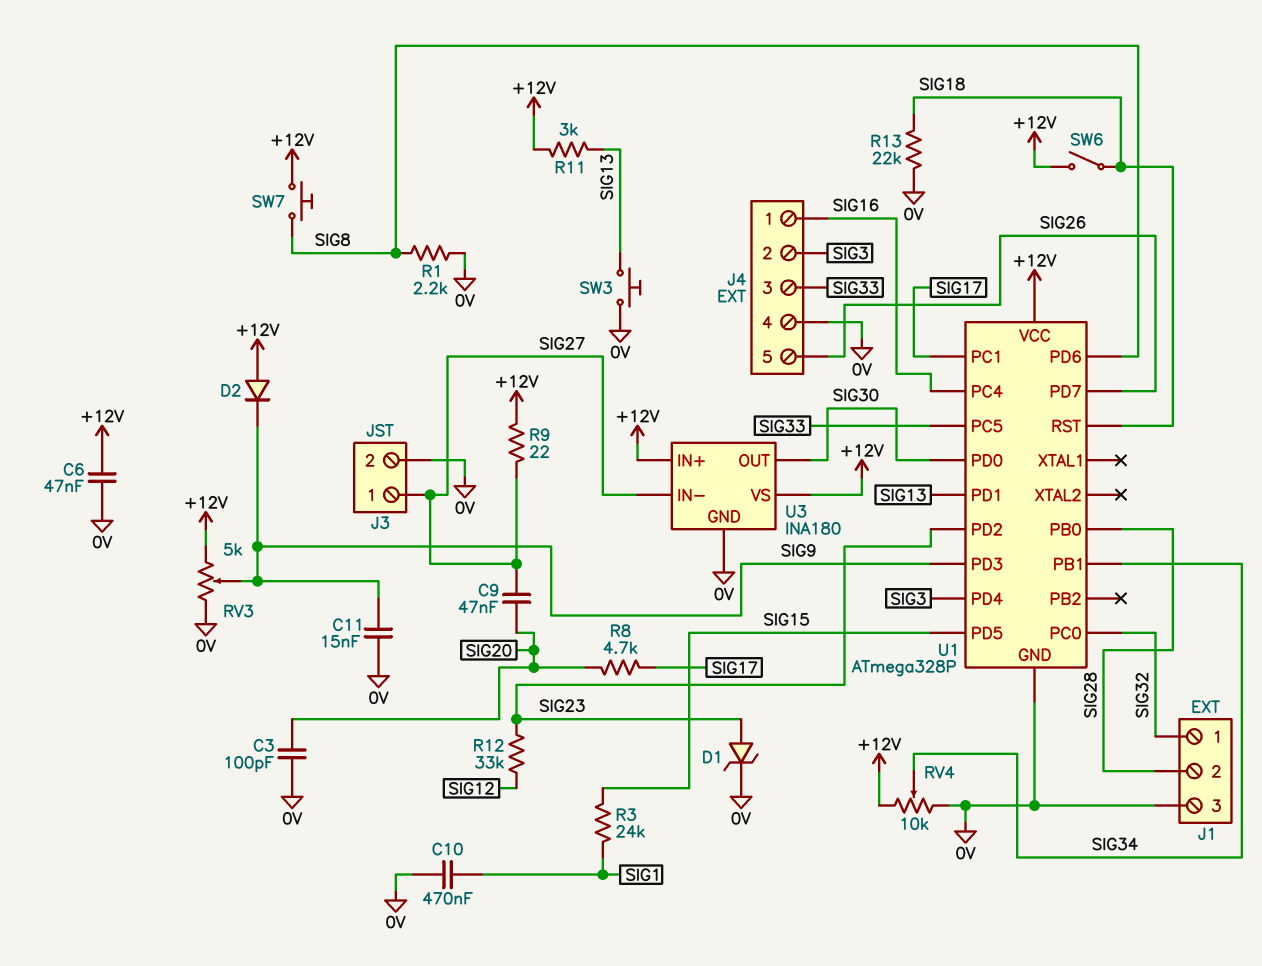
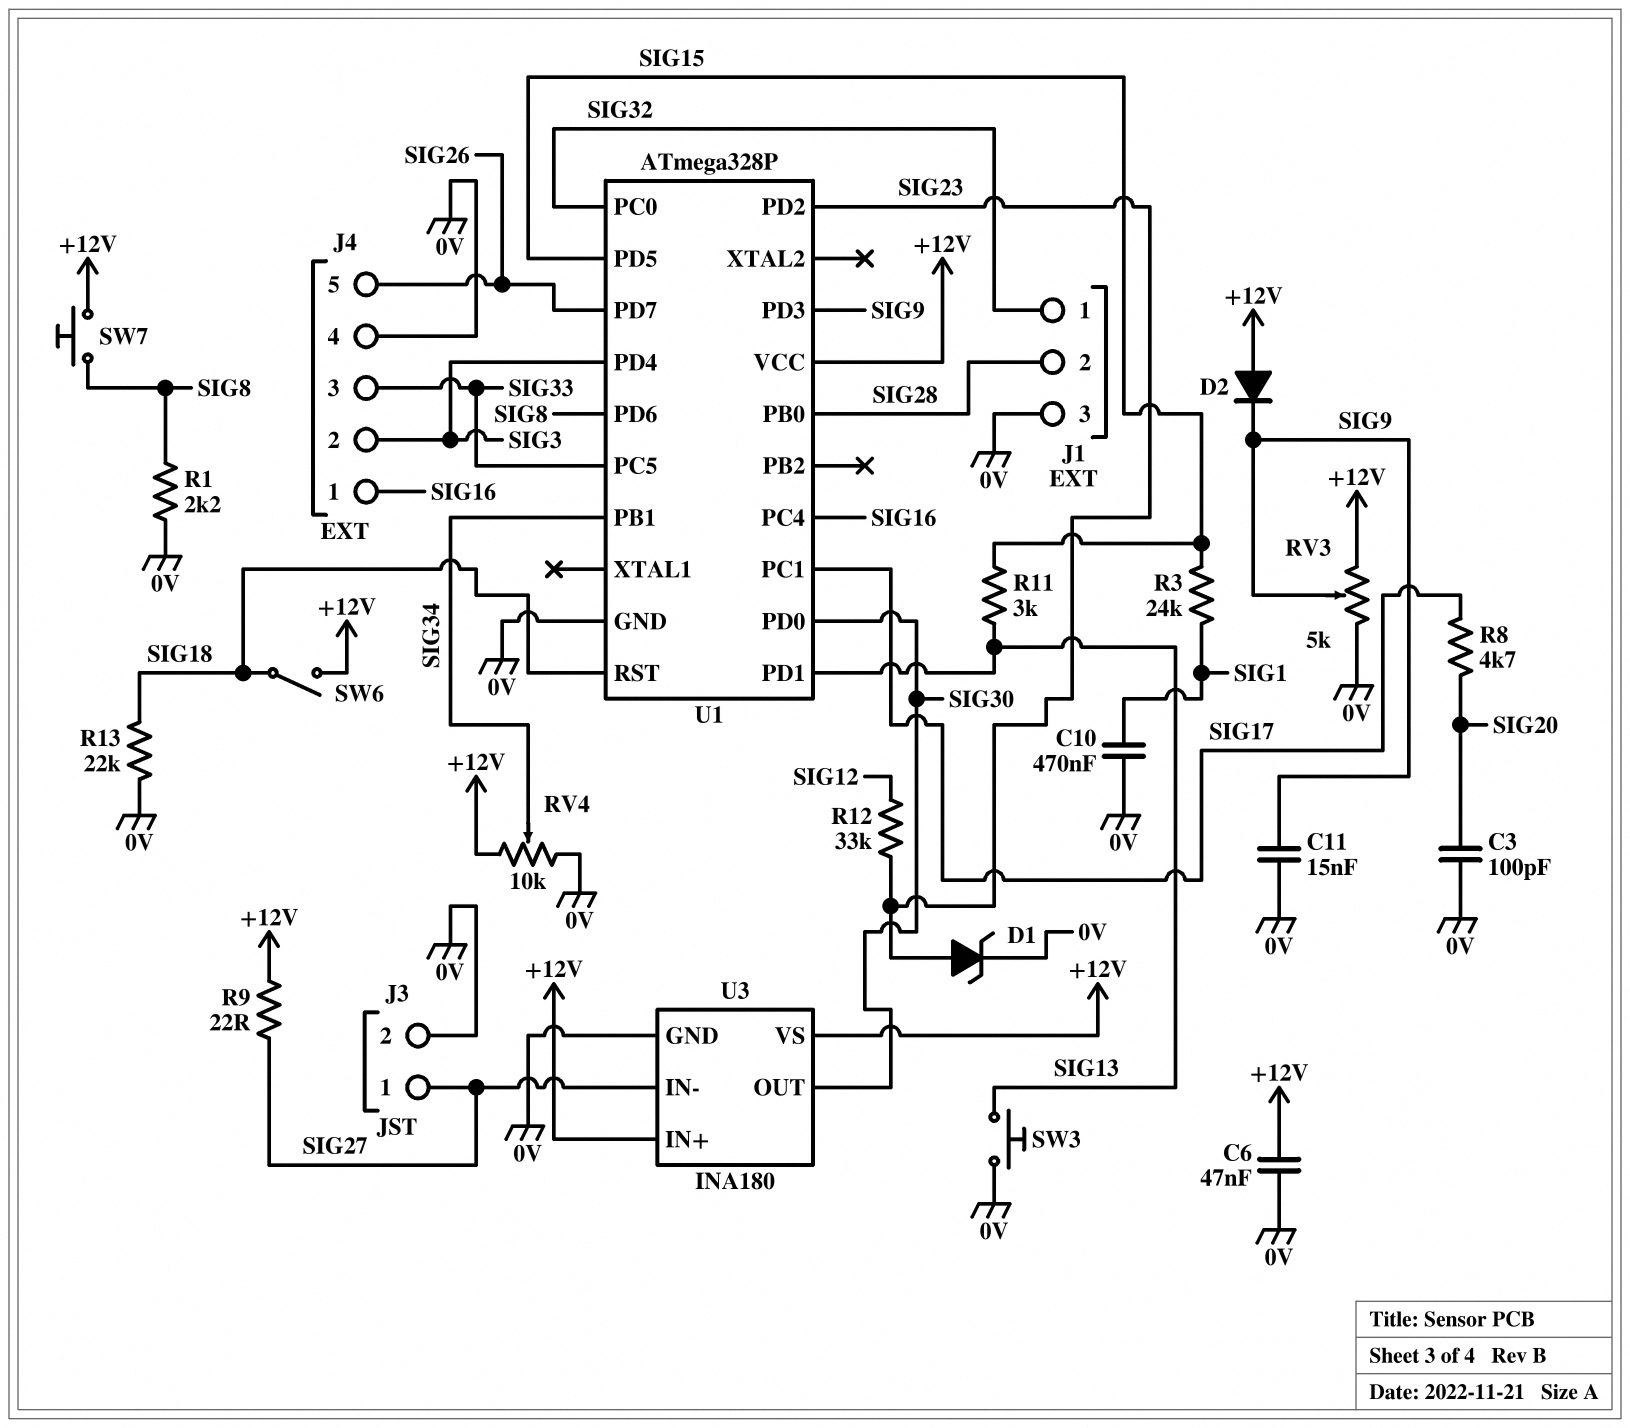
C9: 47nF (SIG20, SIG27) -> none
R11: 3k (+12V, SIG13) -> 3k (SIG13, SIG15)

